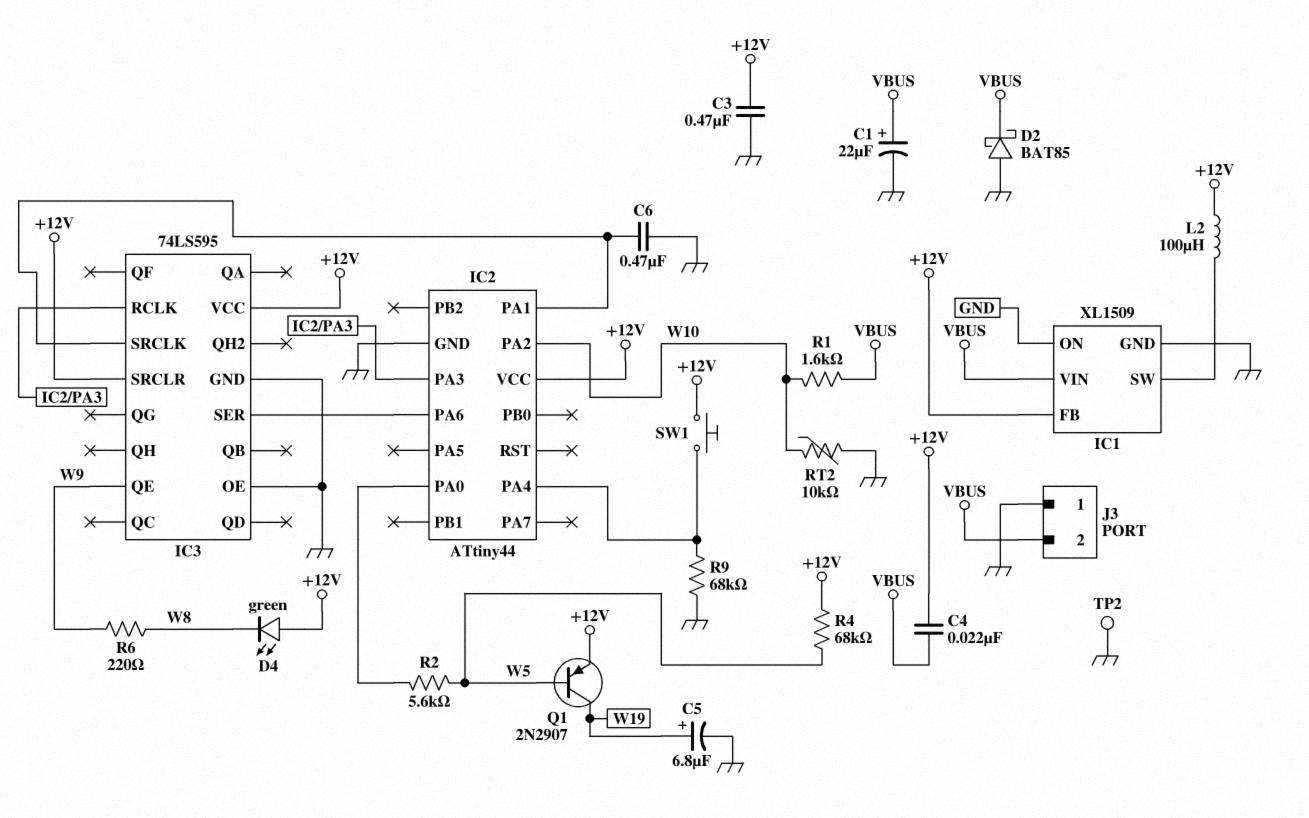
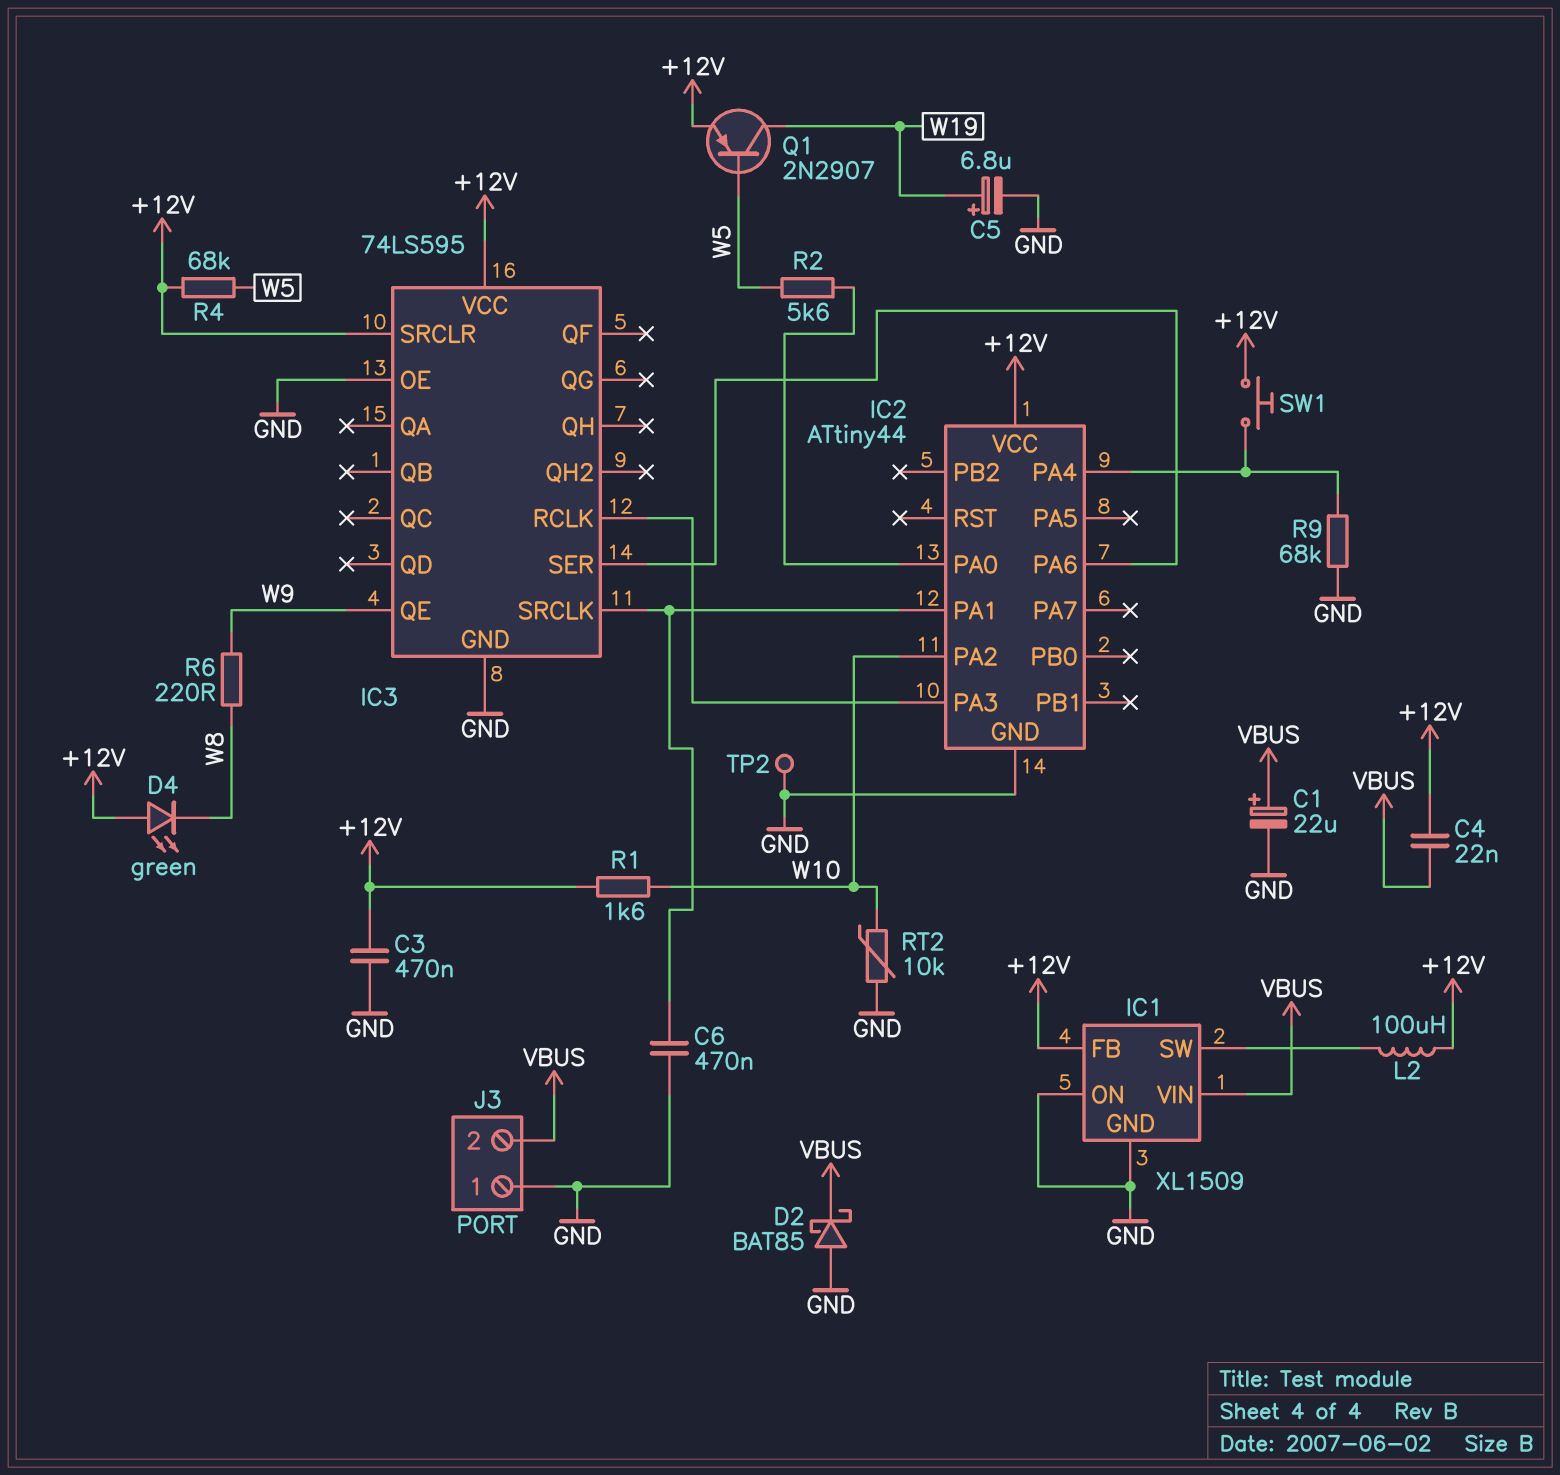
R1: 1.6k (VBUS, W10) -> 1.6k (+12V, W10)

